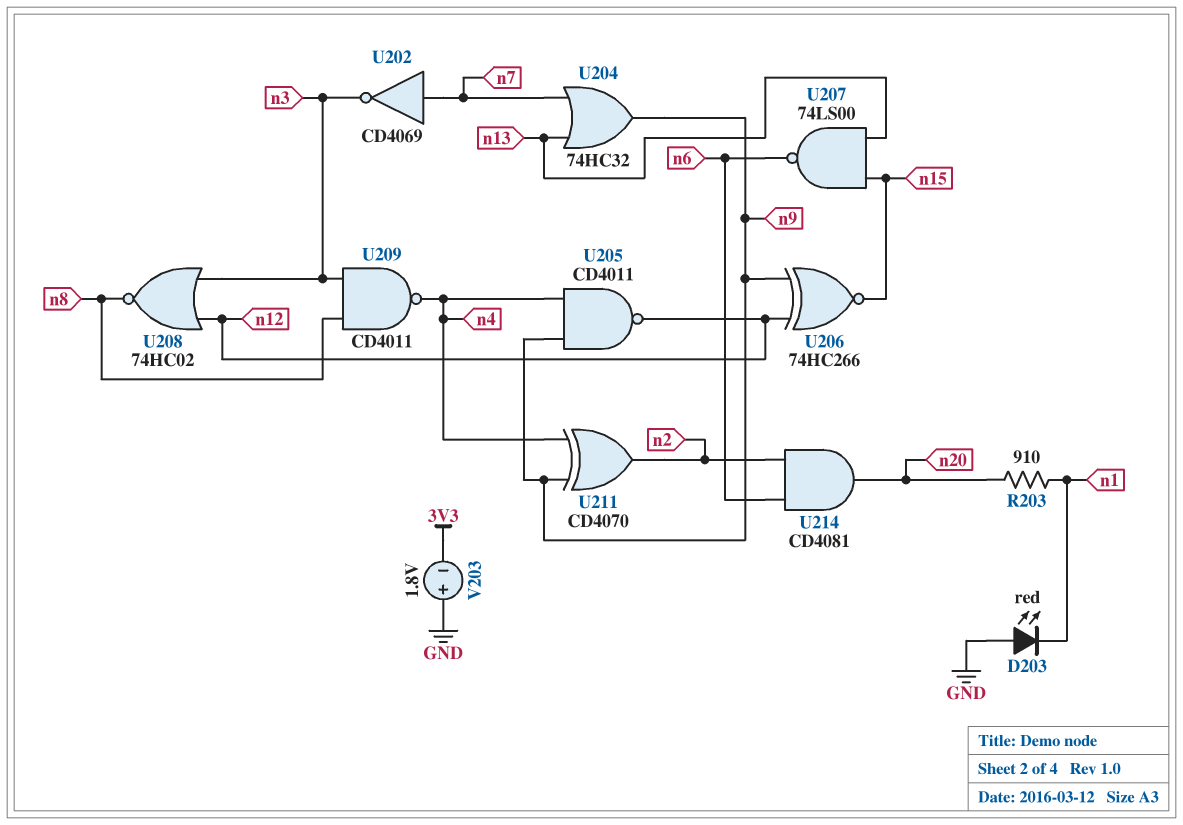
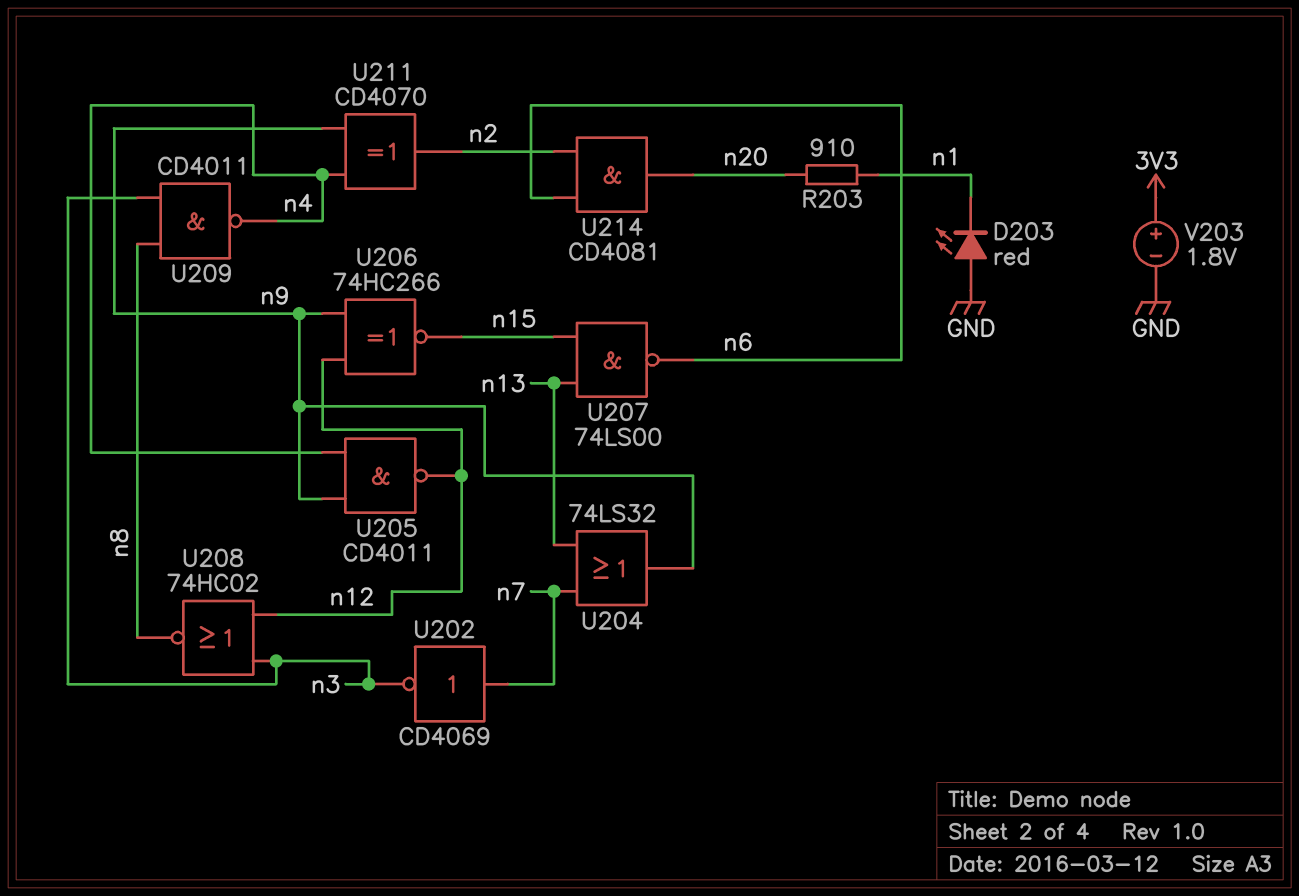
U204: OR 74HC32 (in n7, in n13, out n9) -> OR 74LS32 (in n7, in n13, out n9)
V203: 1.8V (plus GND, minus 3V3) -> 1.8V (plus 3V3, minus GND)

